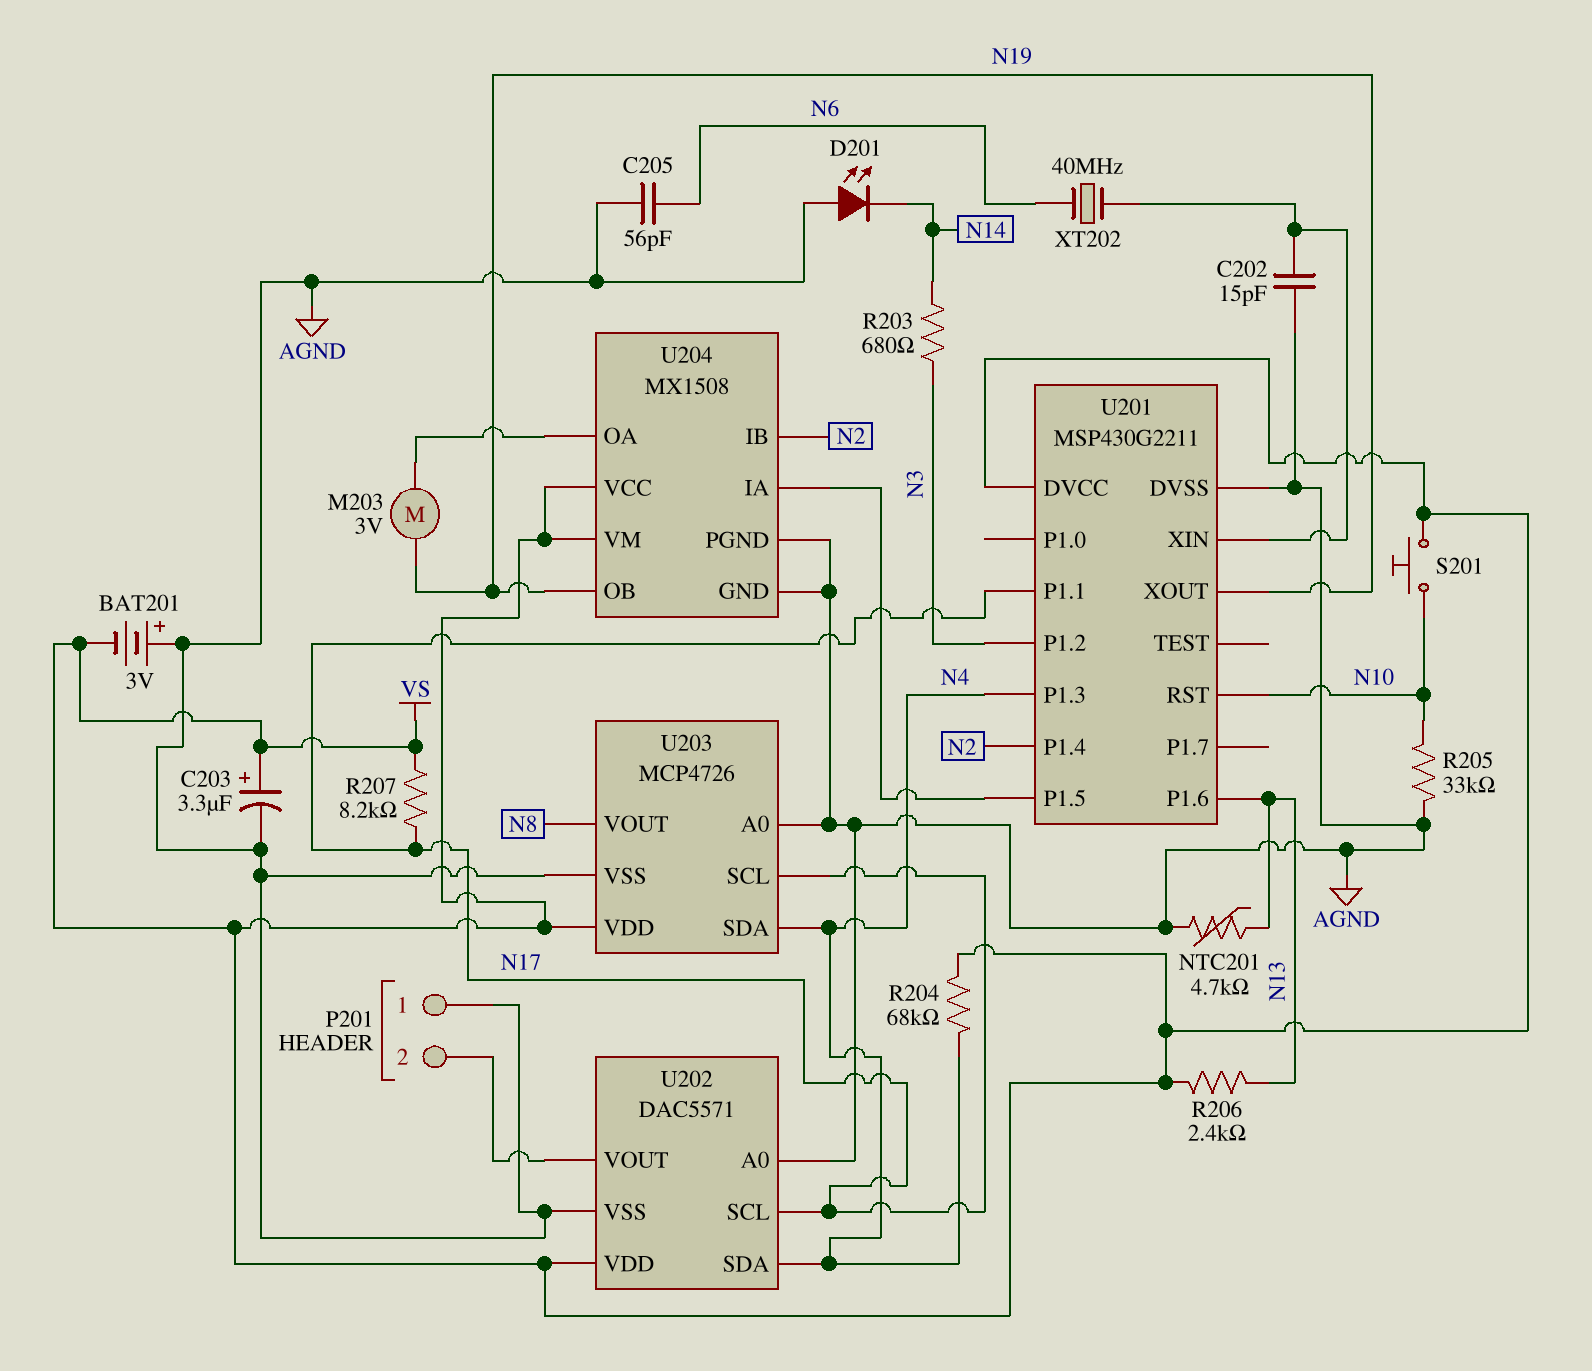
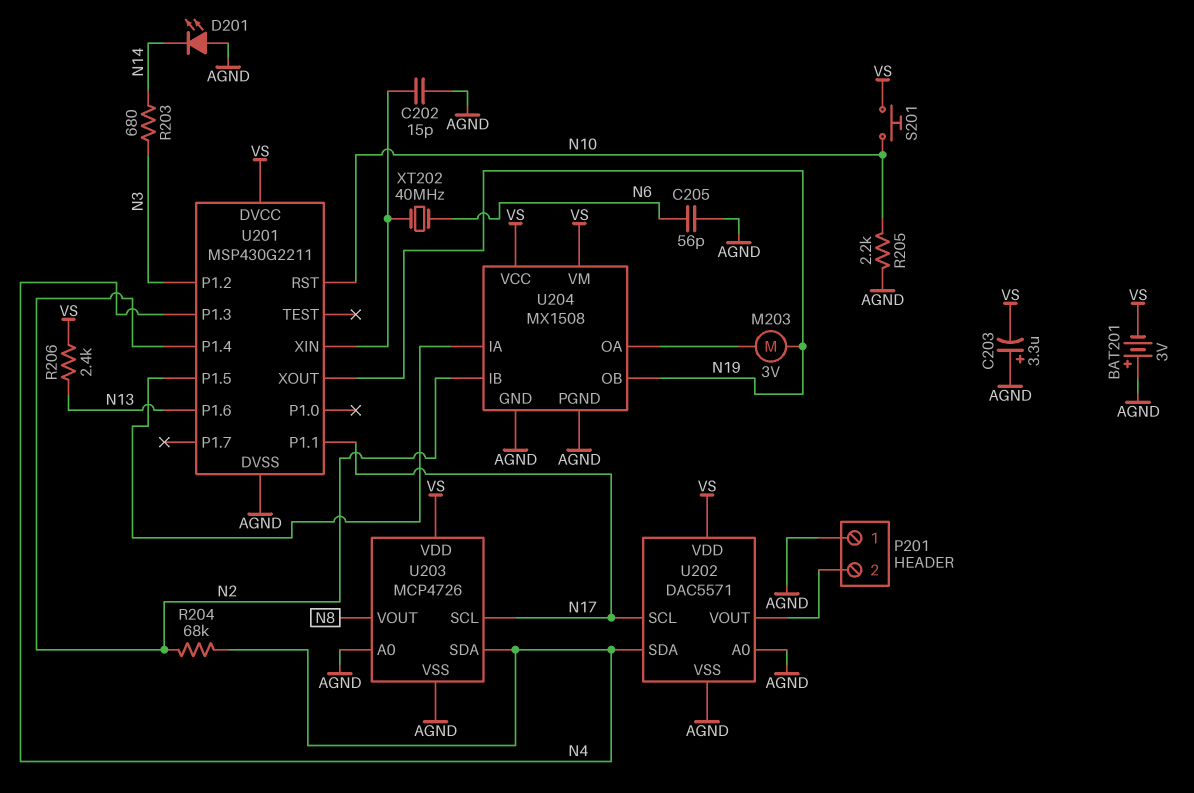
C203: 3.3uF (plus VS, minus AGND) -> 3.3uF (plus AGND, minus VS)
NTC201: 4.7k (AGND, N13) -> none
R204: 68k (N4, VS) -> 68k (N2, N4)
R205: 33k (AGND, N10) -> 2.2k (AGND, N10)
R207: 8.2k (N17, VS) -> none

